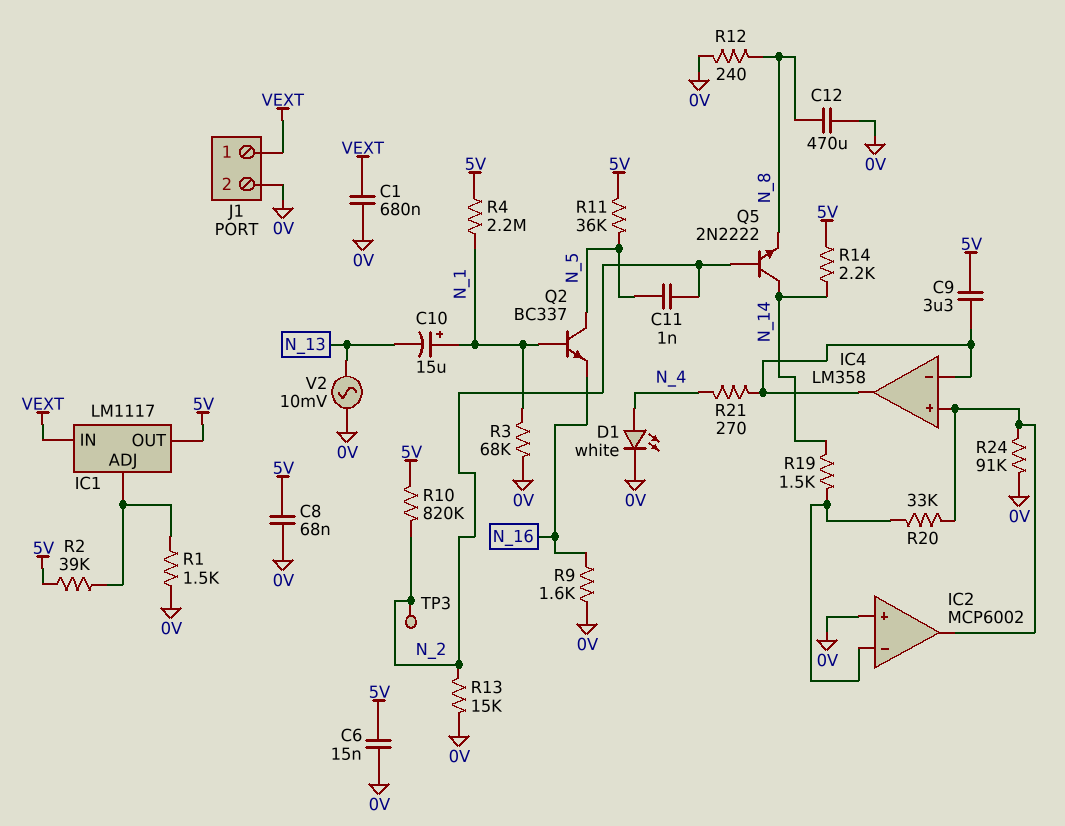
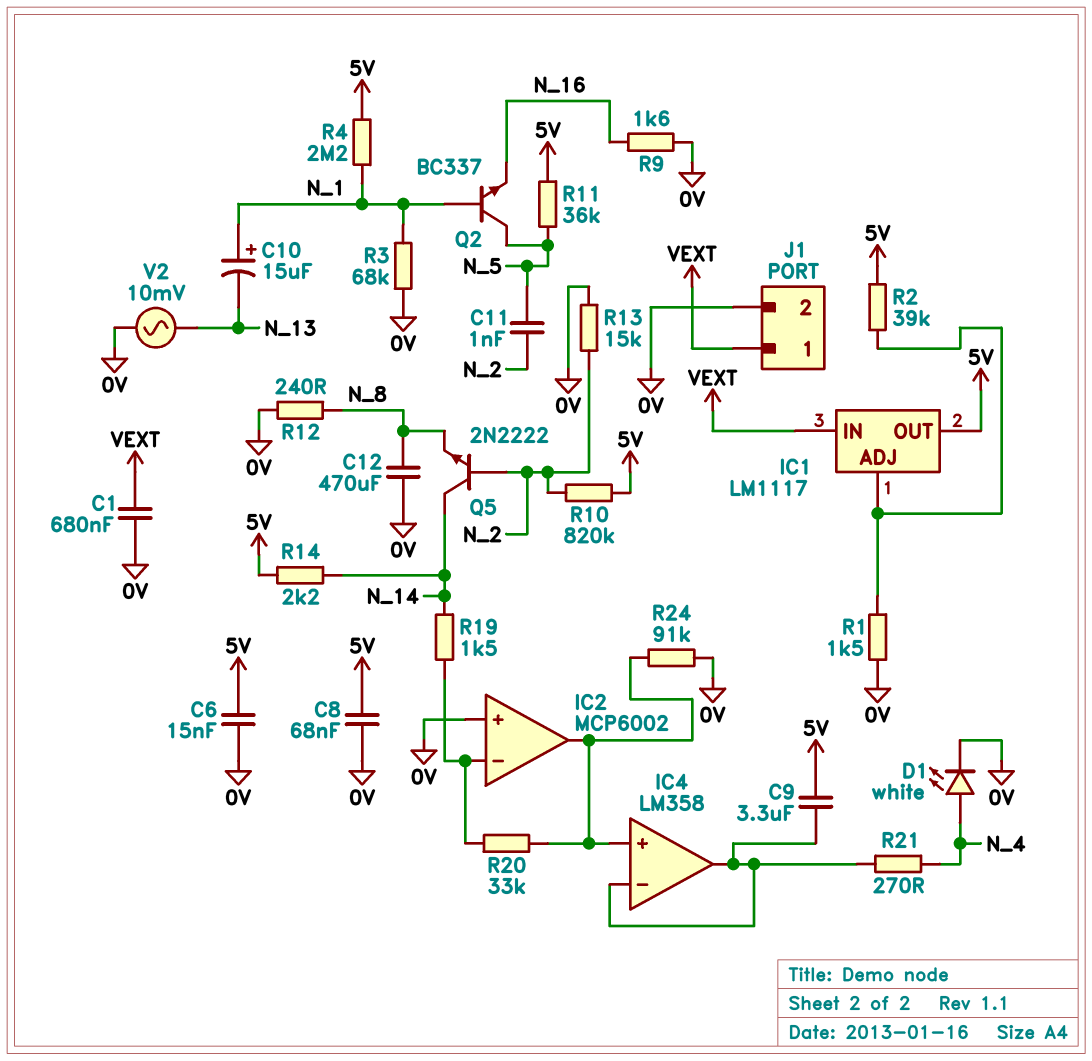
TP3: test point (N_2) -> none

